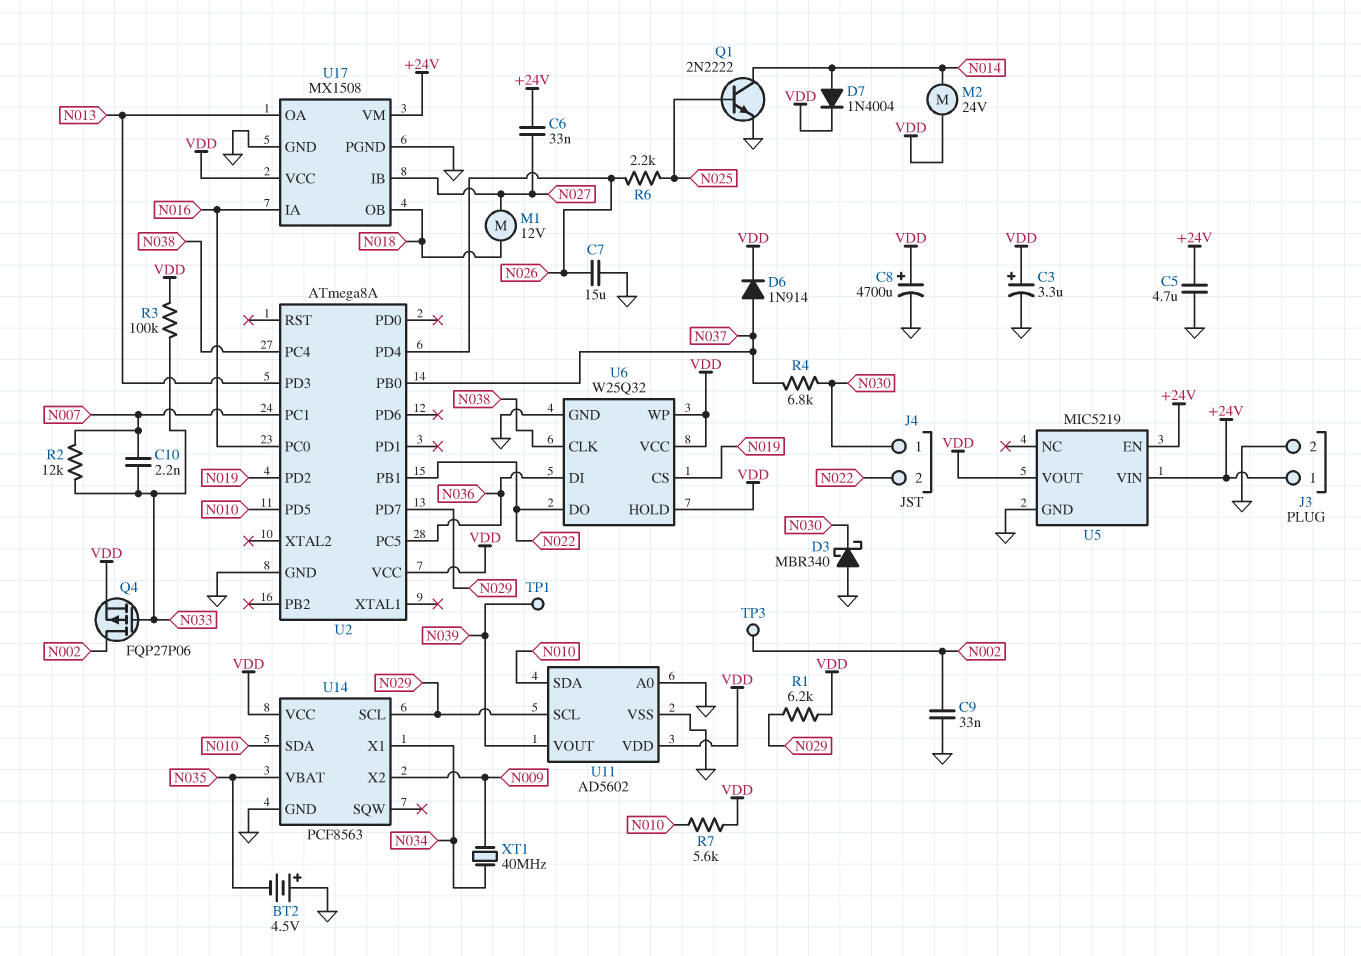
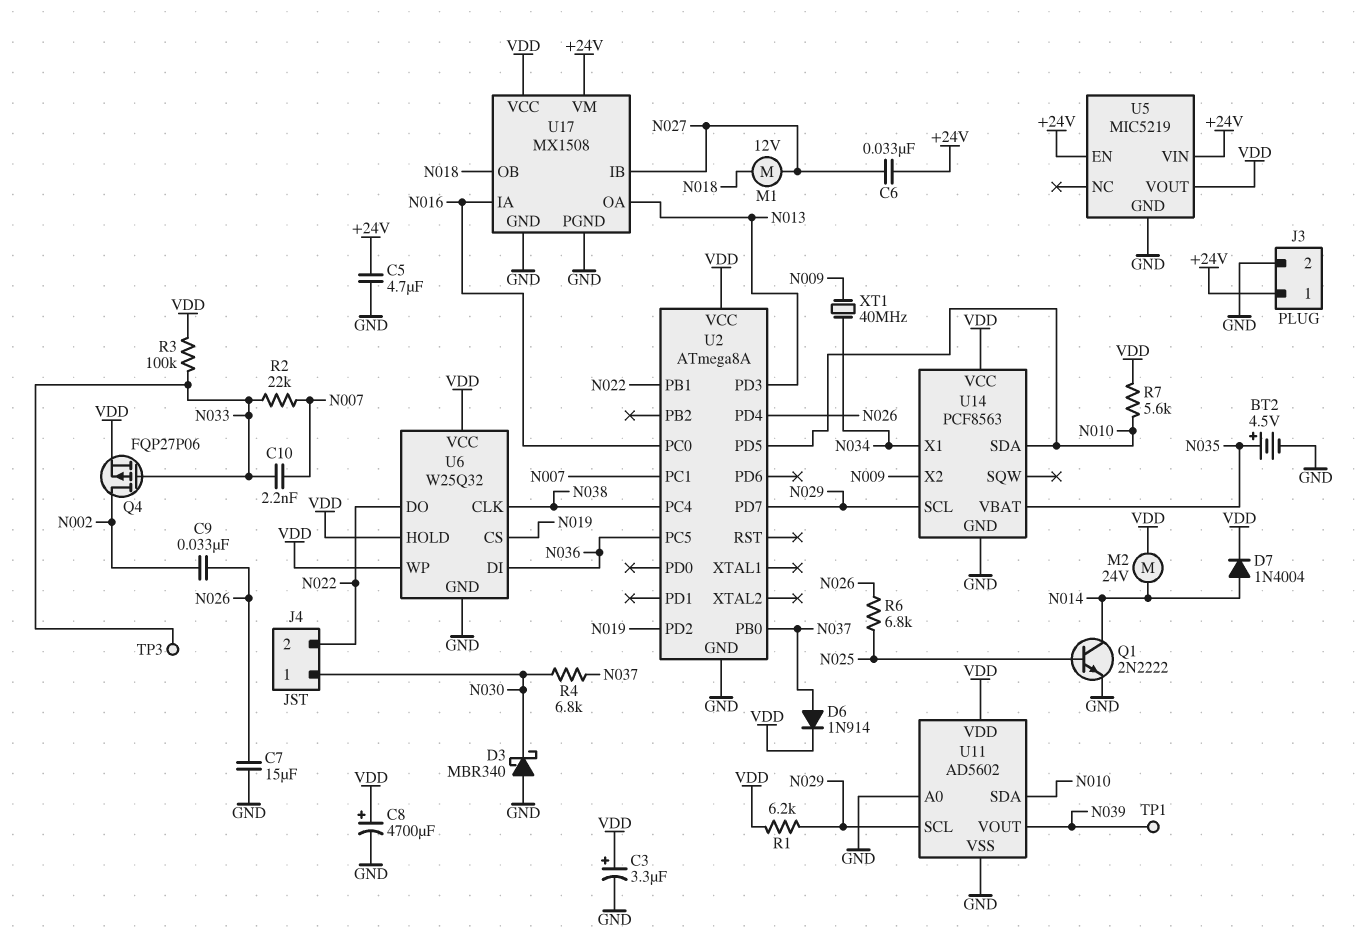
BT2: 4.5V (plus GND, minus N035) -> 4.5V (plus N035, minus GND)
C9: 33nF (GND, N002) -> 33nF (N002, N026)
R2: 12k (N007, N033) -> 22k (N007, N033)
R6: 2.2k (N025, N026) -> 6.8k (N025, N026)
TP3: test point (N002) -> test point (N033)

